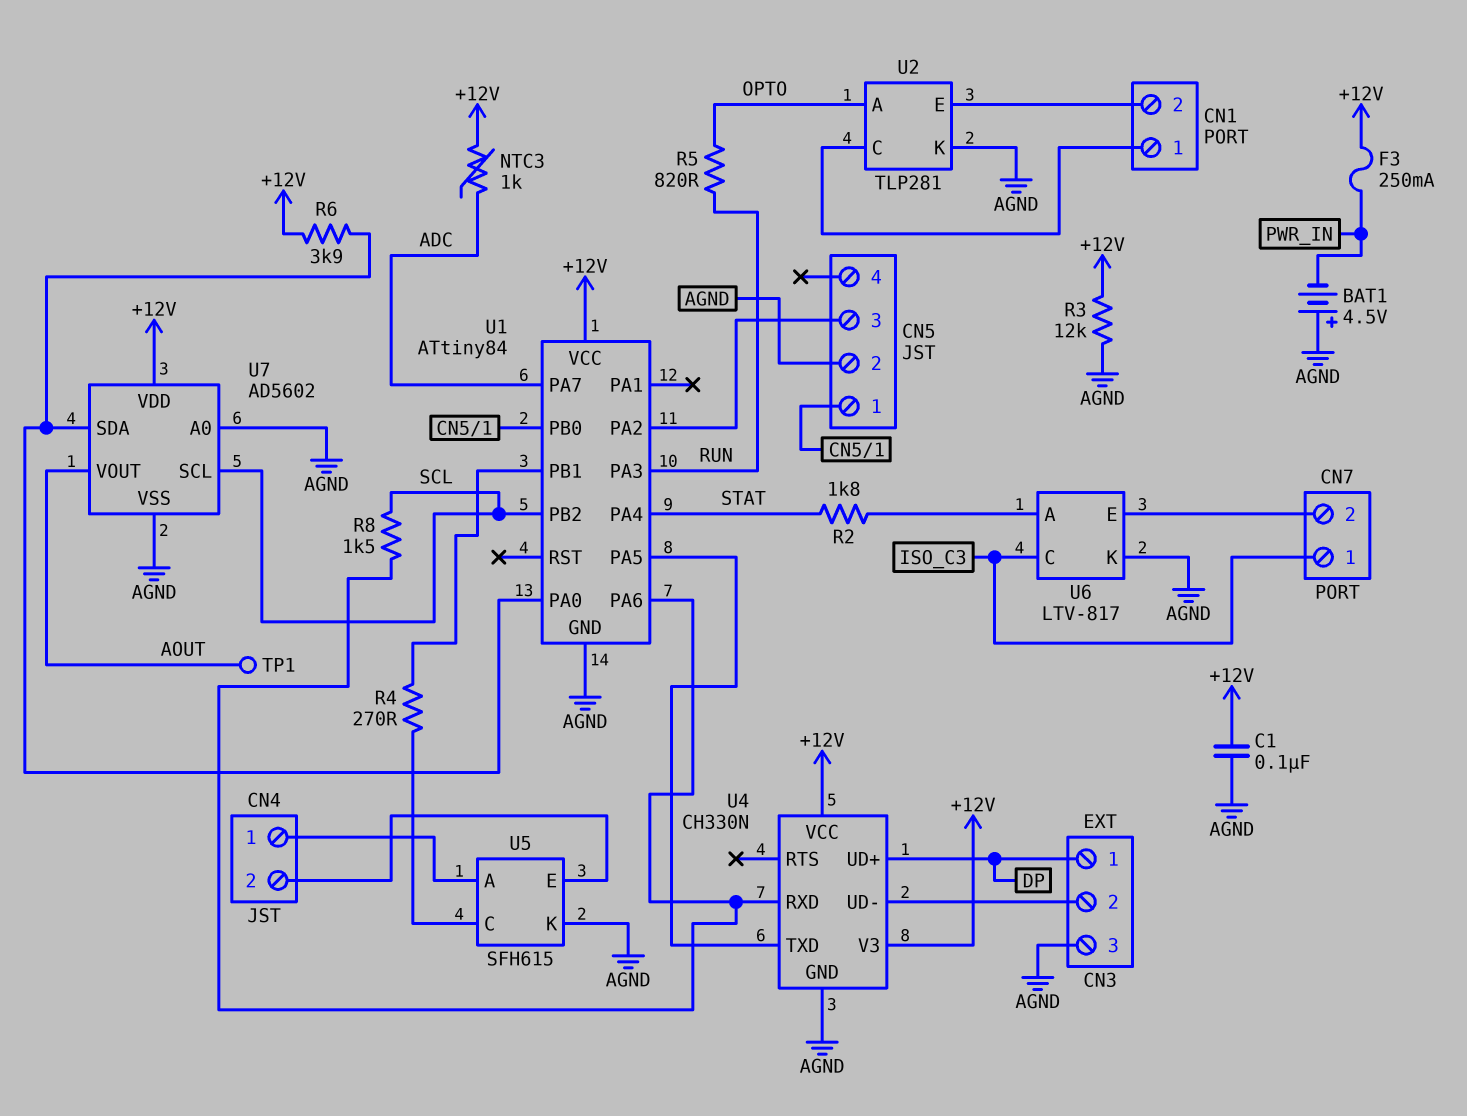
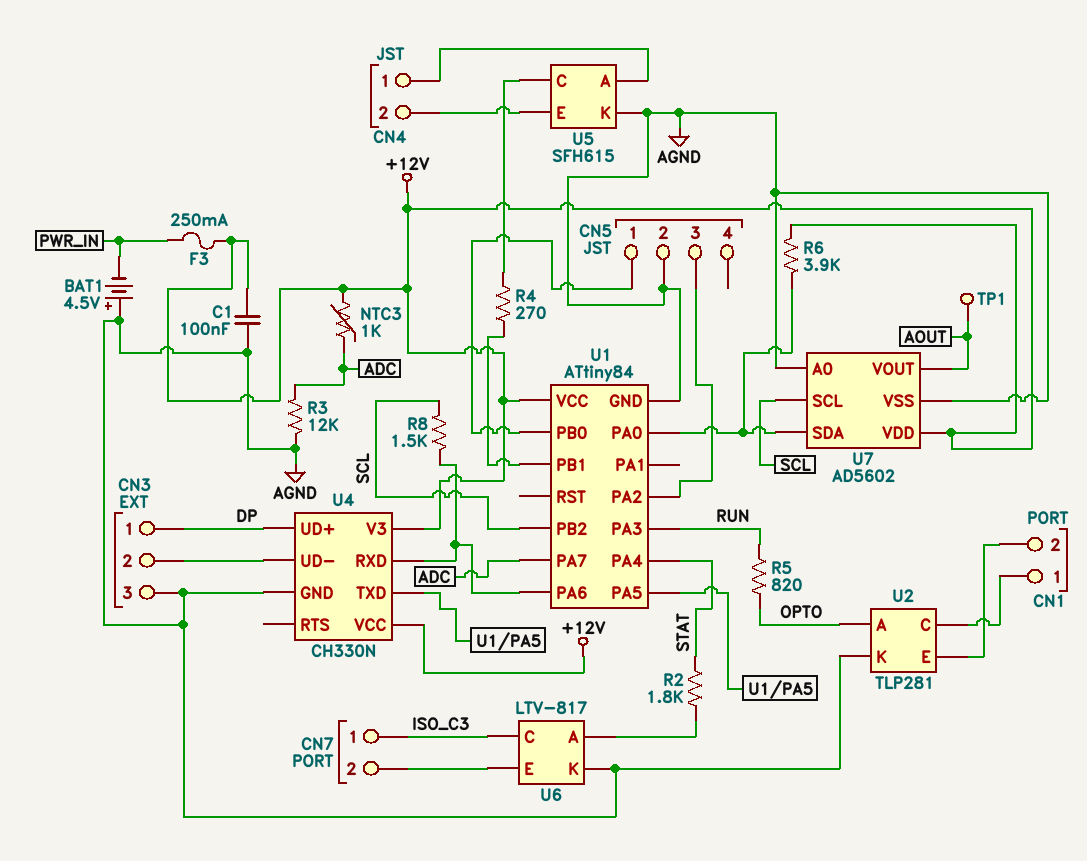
R3: 12k (+12V, AGND) -> 12k (ADC, AGND)

